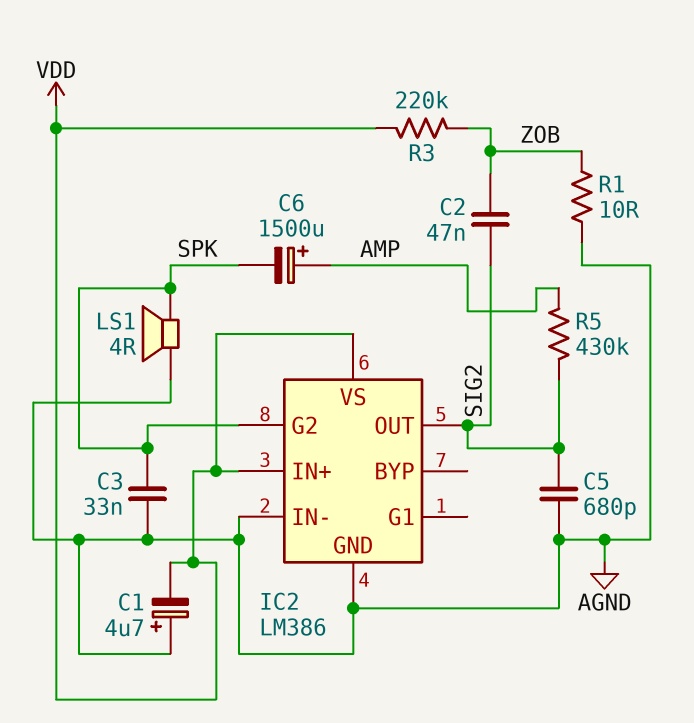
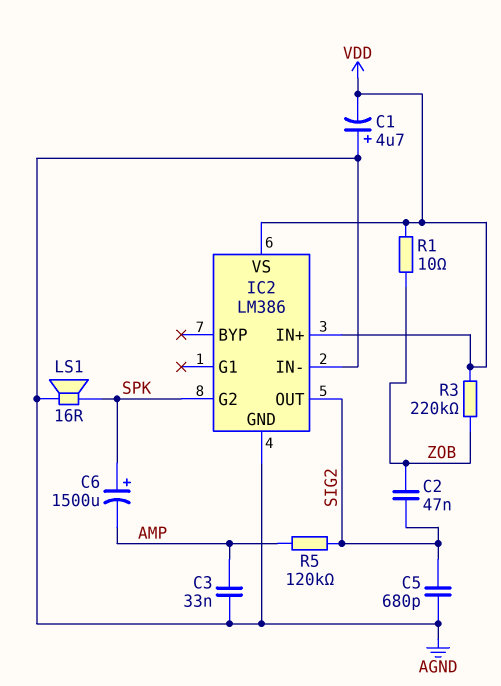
C3: 33nF (AGND, SPK) -> 33nF (AGND, AMP)
C6: 1500uF (plus AMP, minus SPK) -> 1500uF (plus SPK, minus AMP)
LS1: speaker 4R (AGND, SPK) -> speaker 16R (AGND, SPK)
R1: 10 (AGND, ZOB) -> 10 (VDD, ZOB)
R5: 430k (AMP, SIG2) -> 120k (AMP, SIG2)

